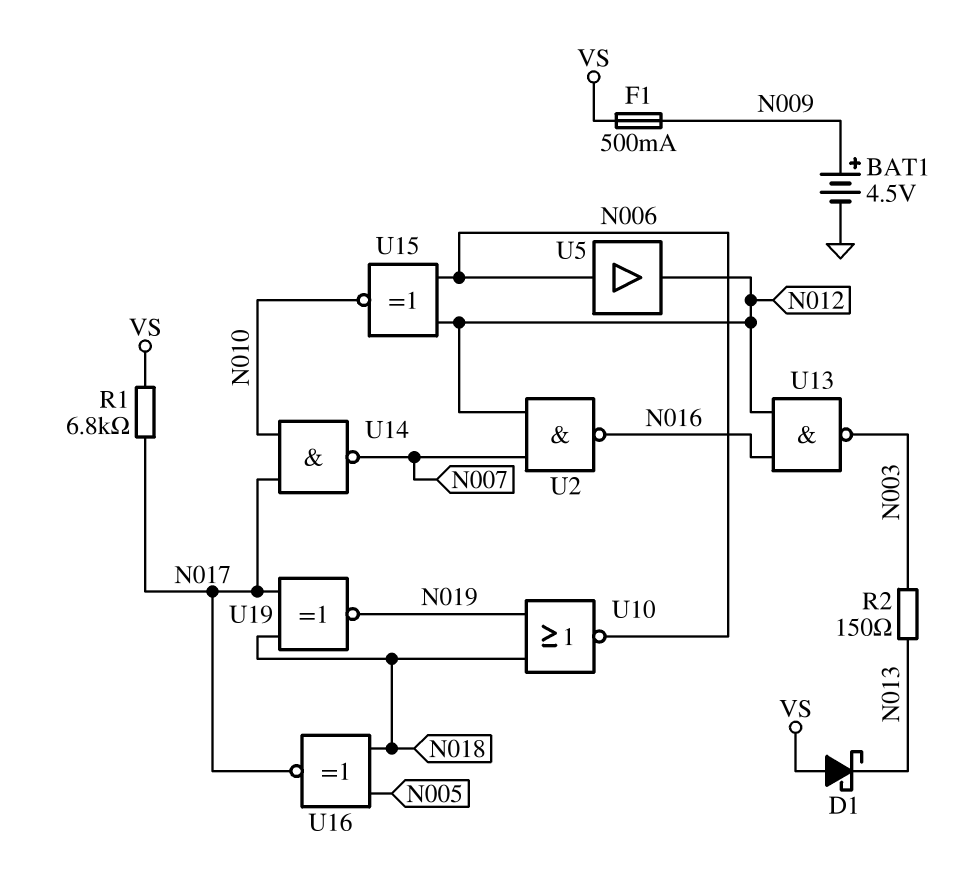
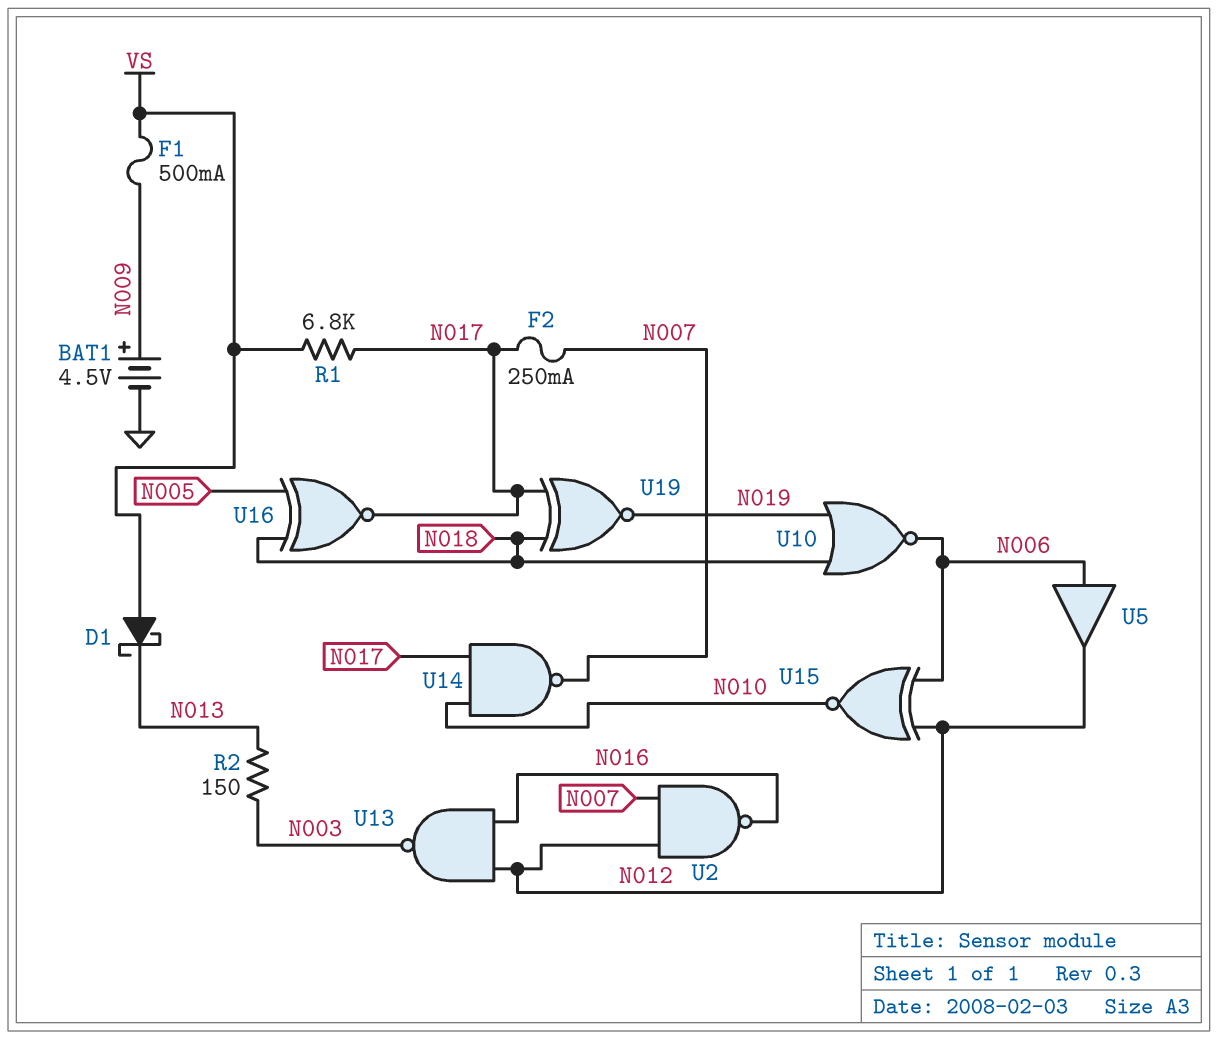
F2: none -> 250mA (N007, N017)

